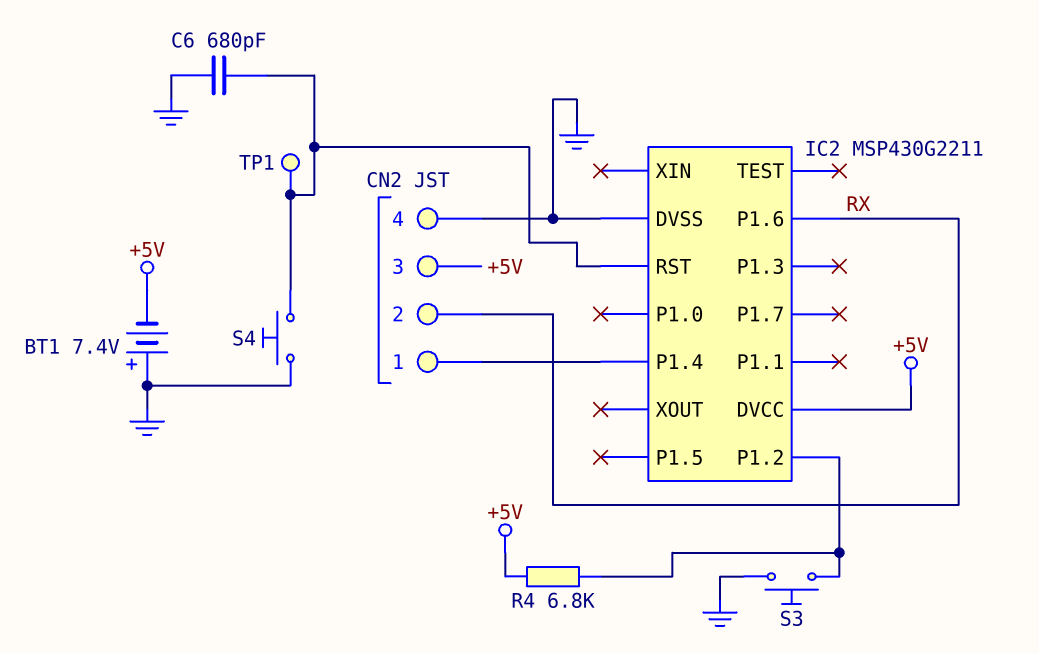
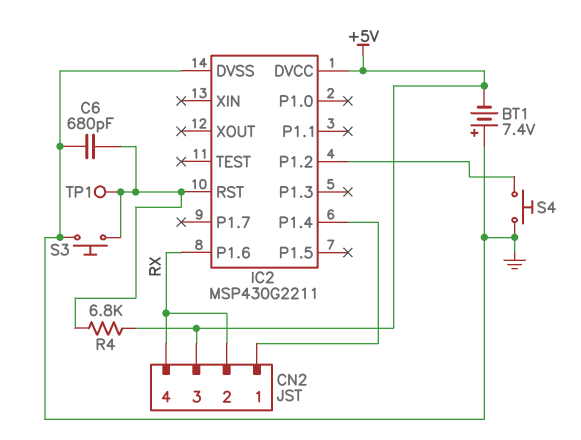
CN2 pin 4: GND -> RX
R4: 6.8k (+5V, IC2/P1.2) -> 6.8k (+5V, IC2/RST)
S3: button (GND, IC2/P1.2) -> button (GND, IC2/RST)
S4: button (GND, IC2/RST) -> button (GND, IC2/P1.2)

